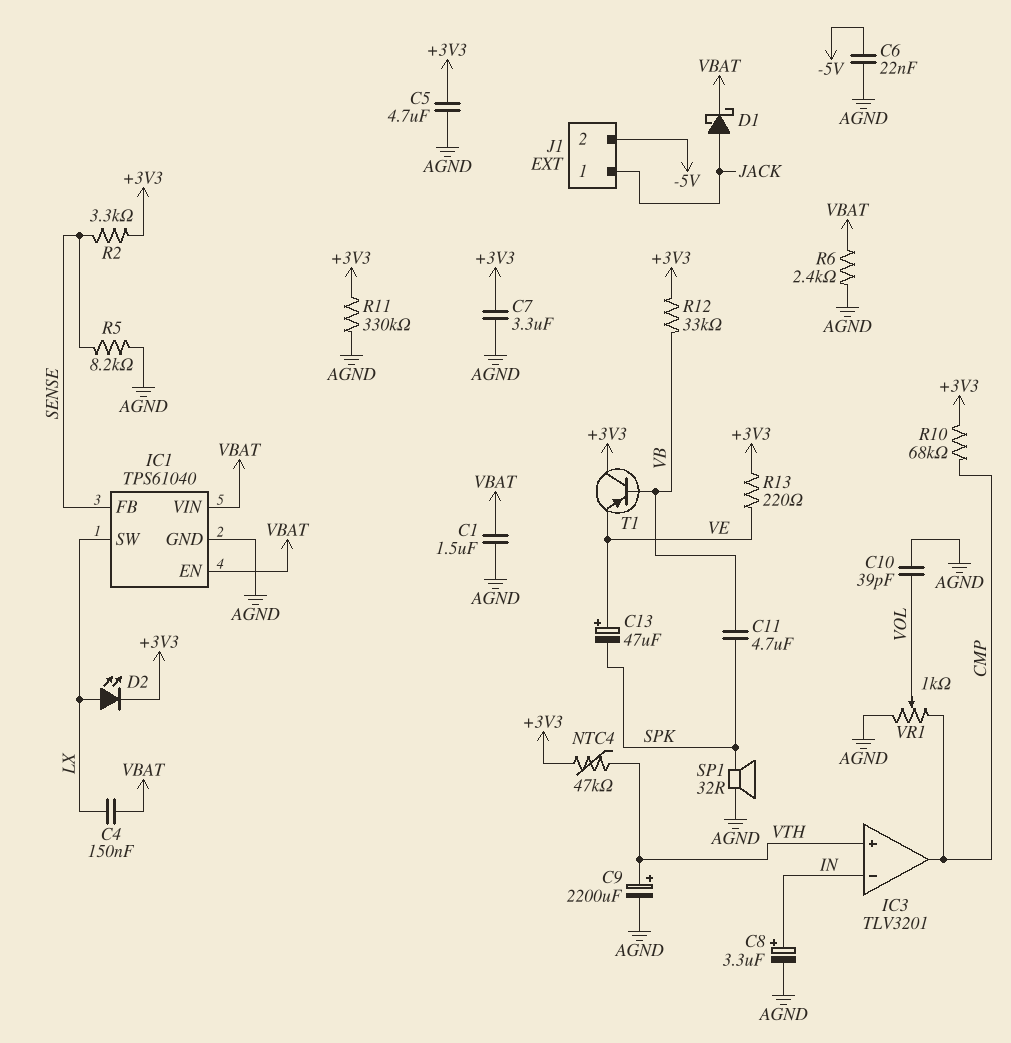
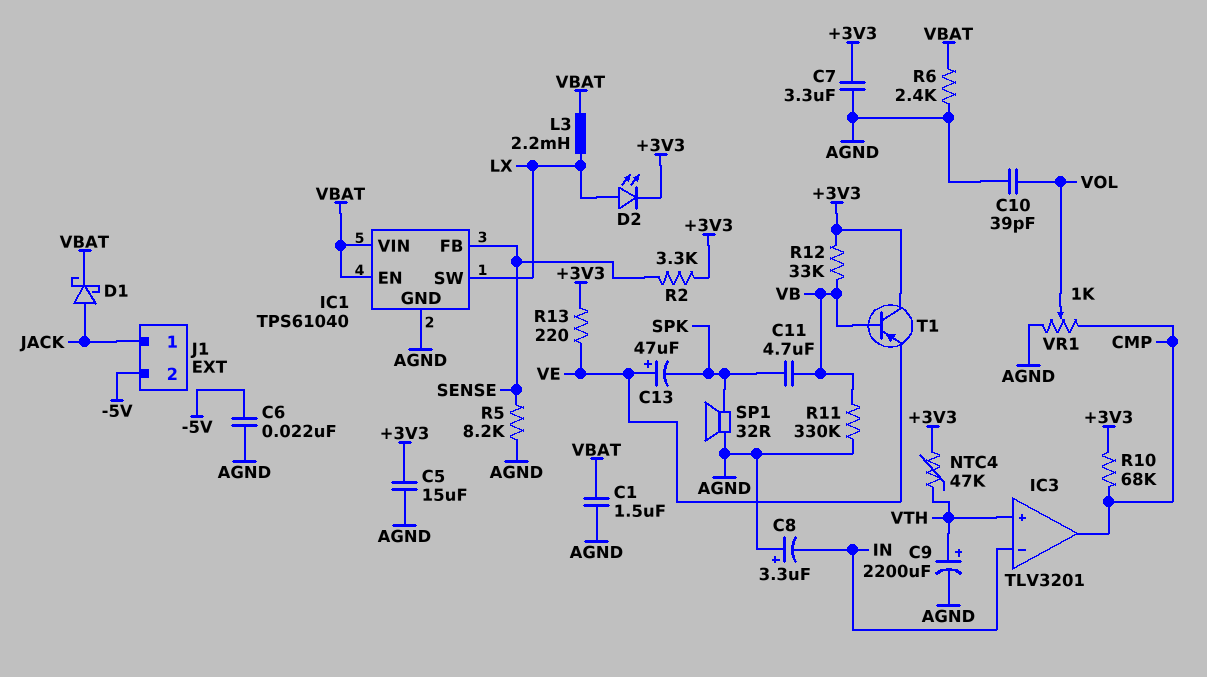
C4: 150nF (LX, VBAT) -> none
C5: 4.7uF (+3V3, AGND) -> 15uF (+3V3, AGND)
C8: 3.3uF (plus IN, minus AGND) -> 3.3uF (plus AGND, minus IN)
L3: none -> 2.2mH (LX, VBAT)
R11: 330k (+3V3, AGND) -> 330k (AGND, VB)

